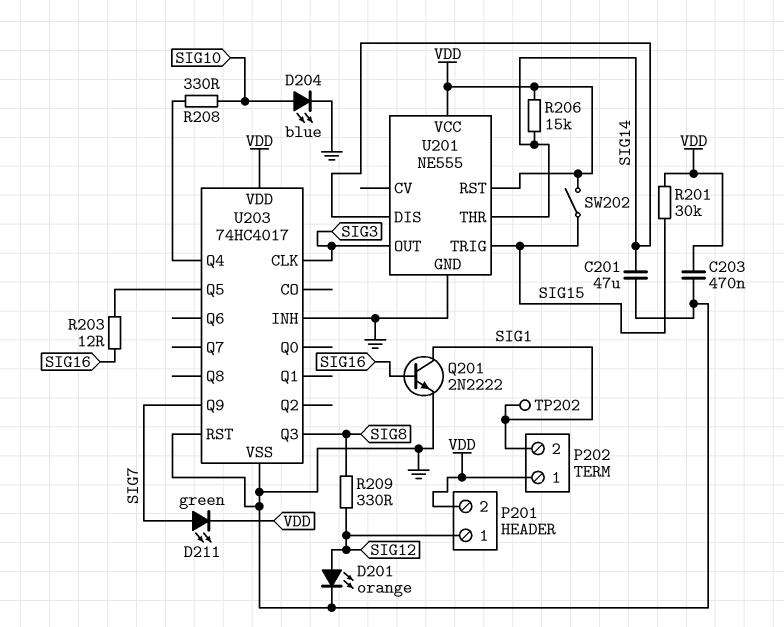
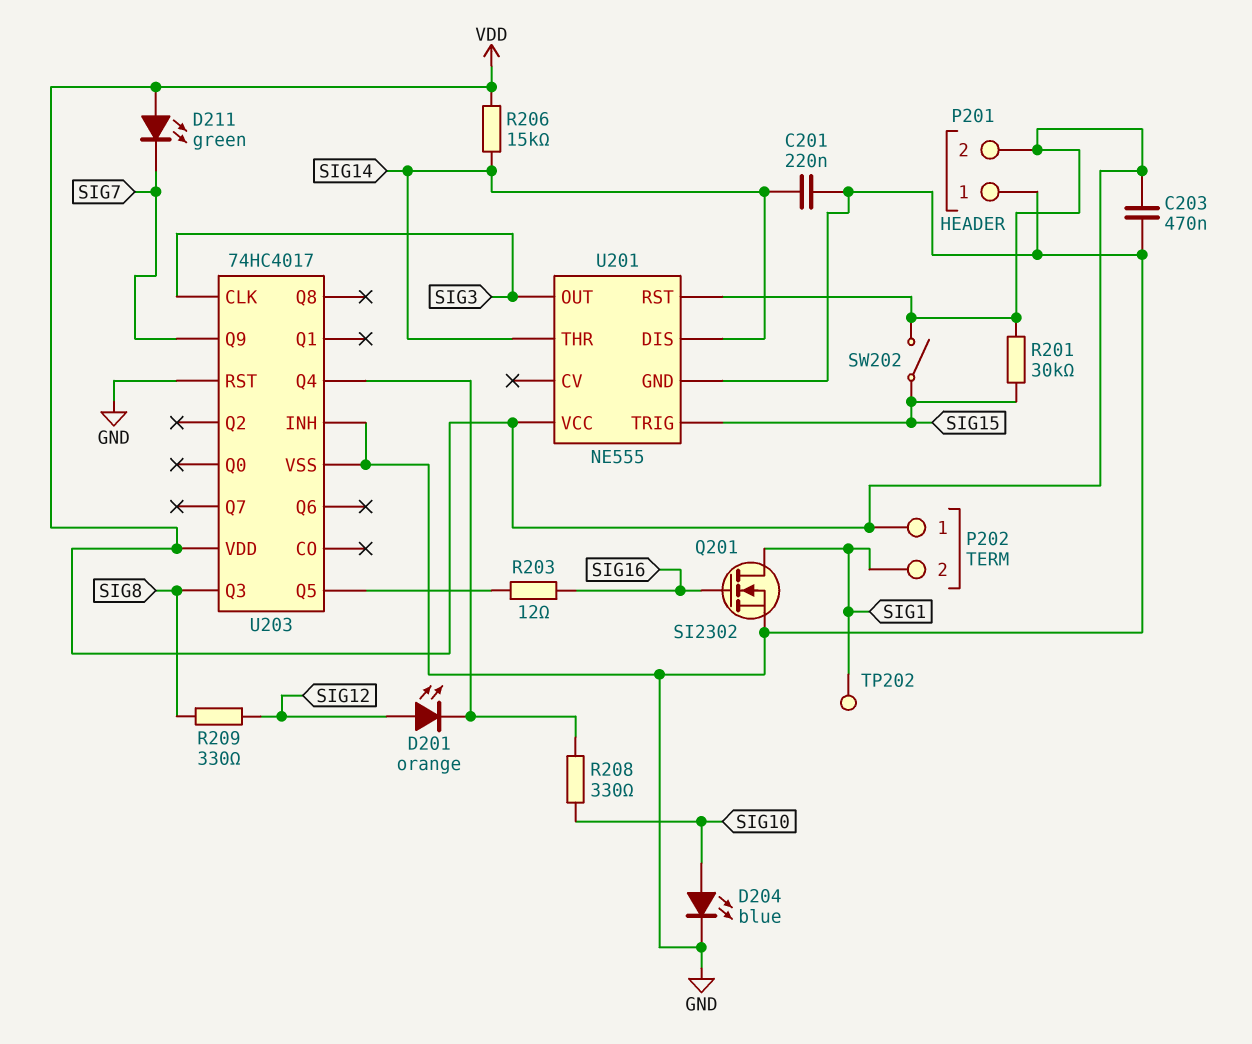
C201: 47uF (GND, SIG14) -> 220nF (GND, SIG14)
D201: LED orange (A SIG12, K GND) -> LED orange (A SIG12, K U203/Q4)
D211: LED green (A SIG7, K VDD) -> LED green (A VDD, K SIG7)
P201 pin 1: SIG12 -> GND
Q201: NPN 2N2222 (B SIG16, C SIG1, E GND) -> NMOS SI2302 (G SIG16, D SIG1, S GND)

